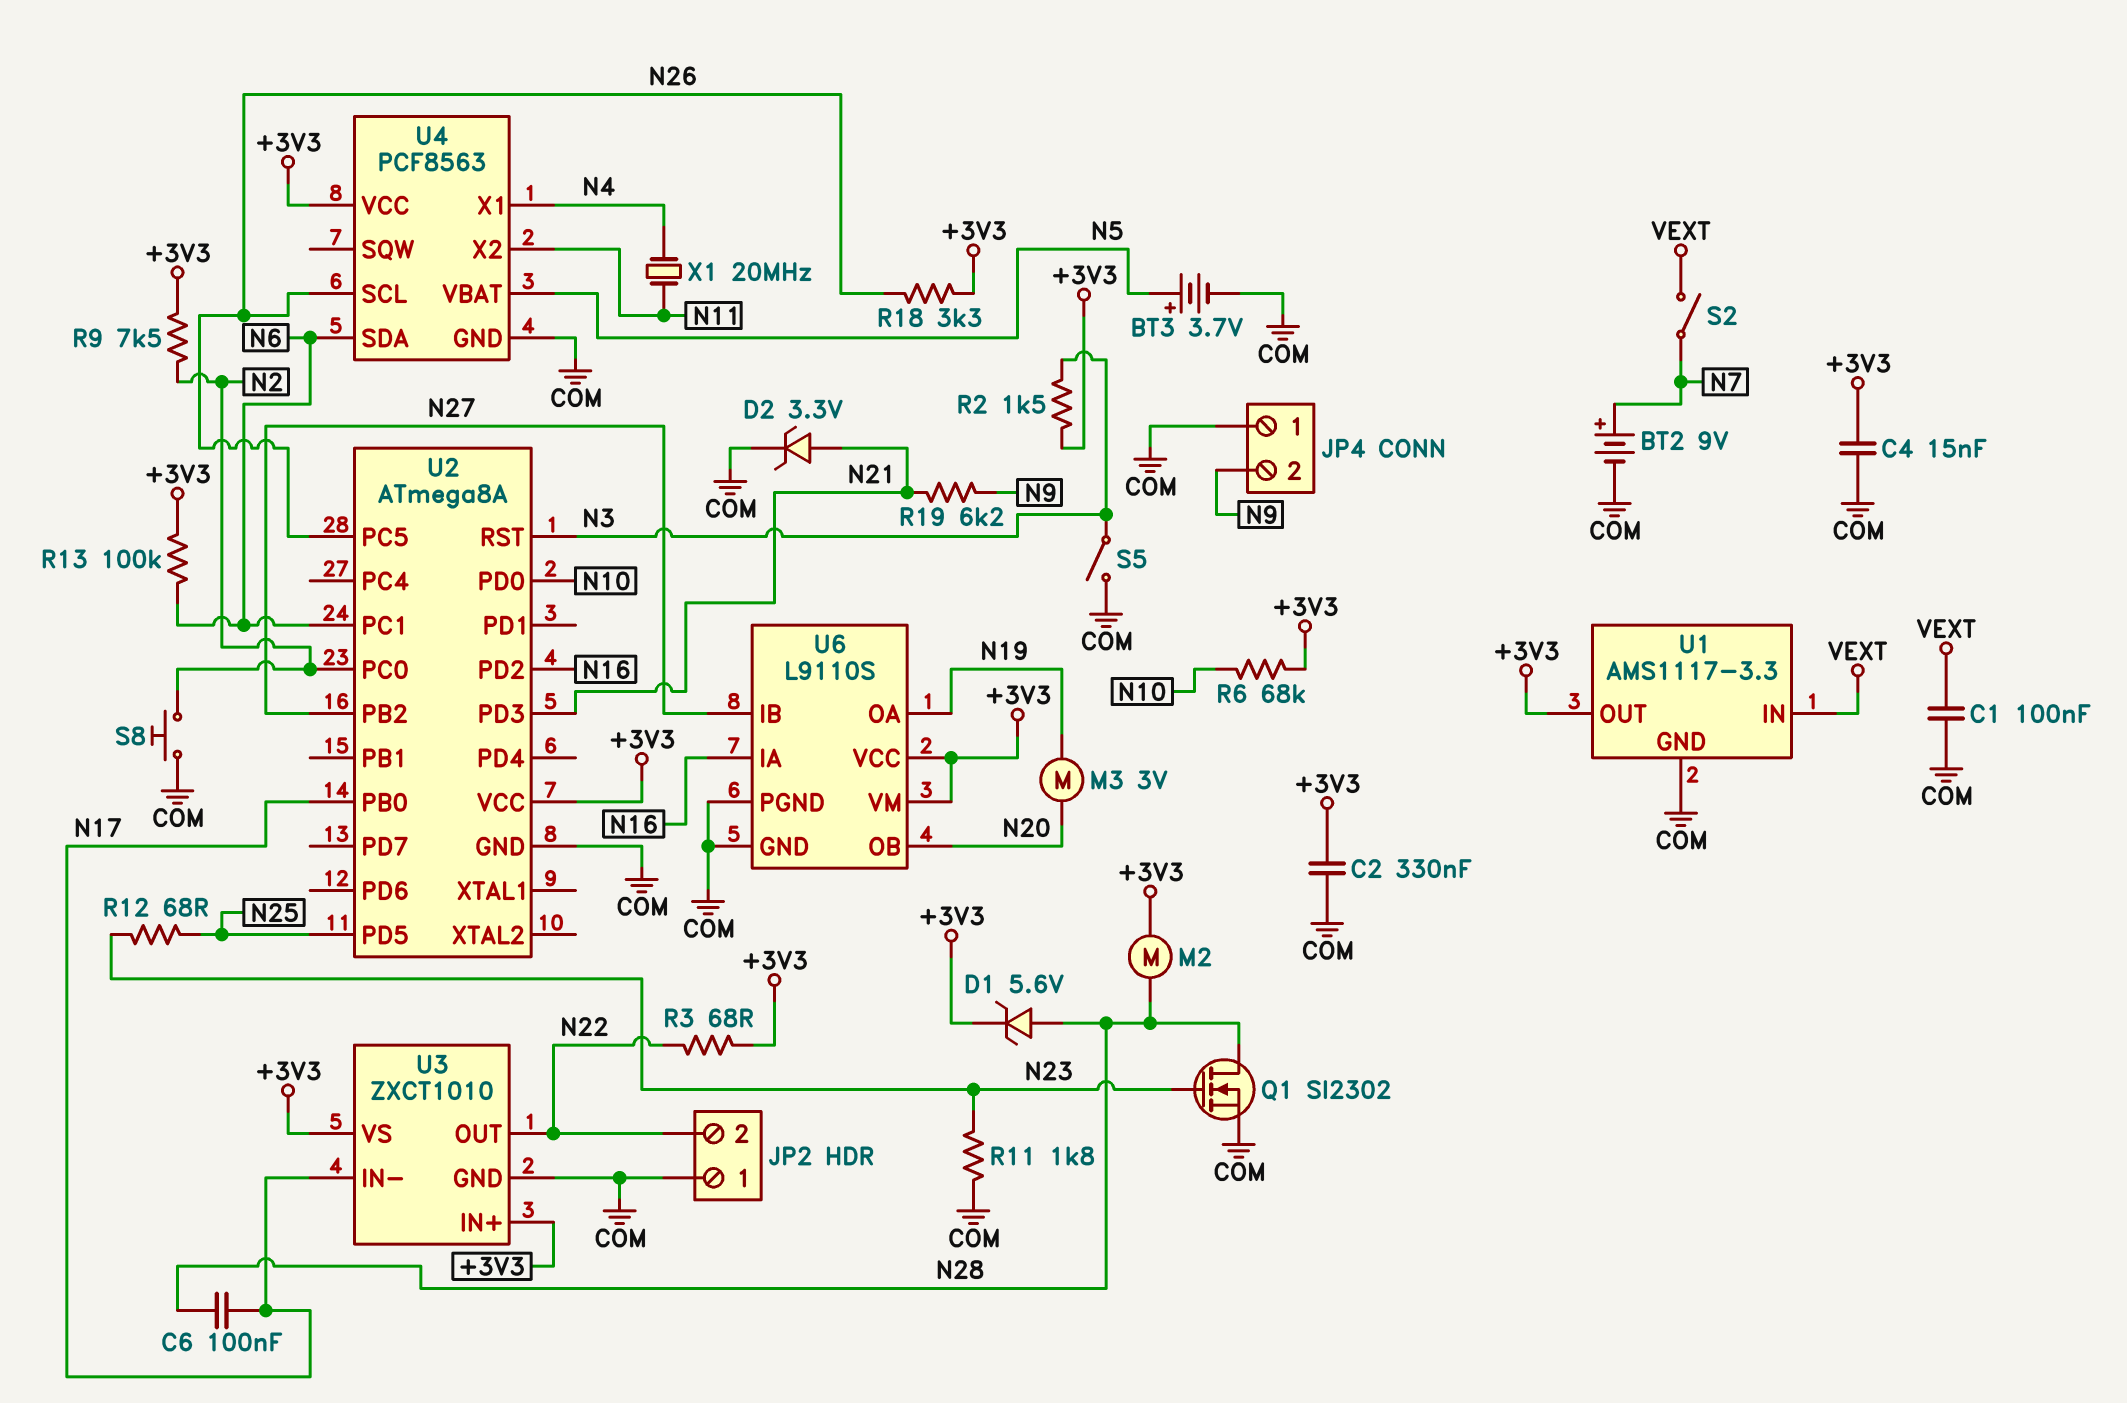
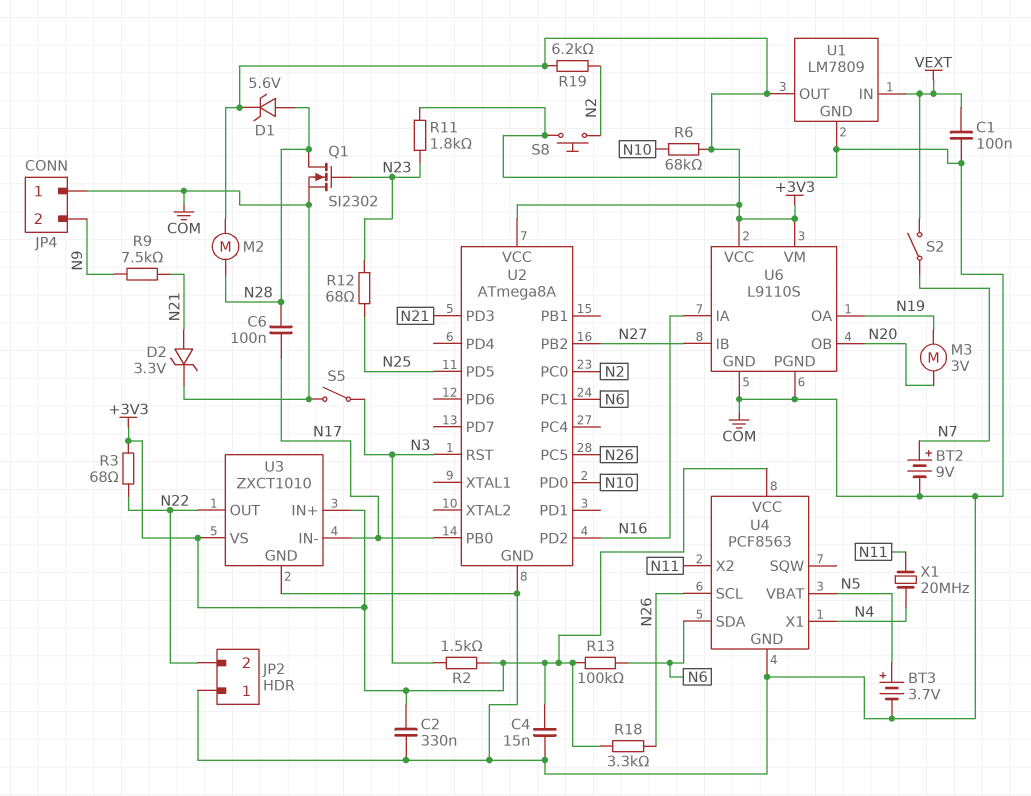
R9: 7.5k (+3V3, N2) -> 7.5k (N9, N21)
R19: 6.2k (N9, N21) -> 6.2k (+3V3, N2)
U1: AMS1117-3.3 -> LM7809

